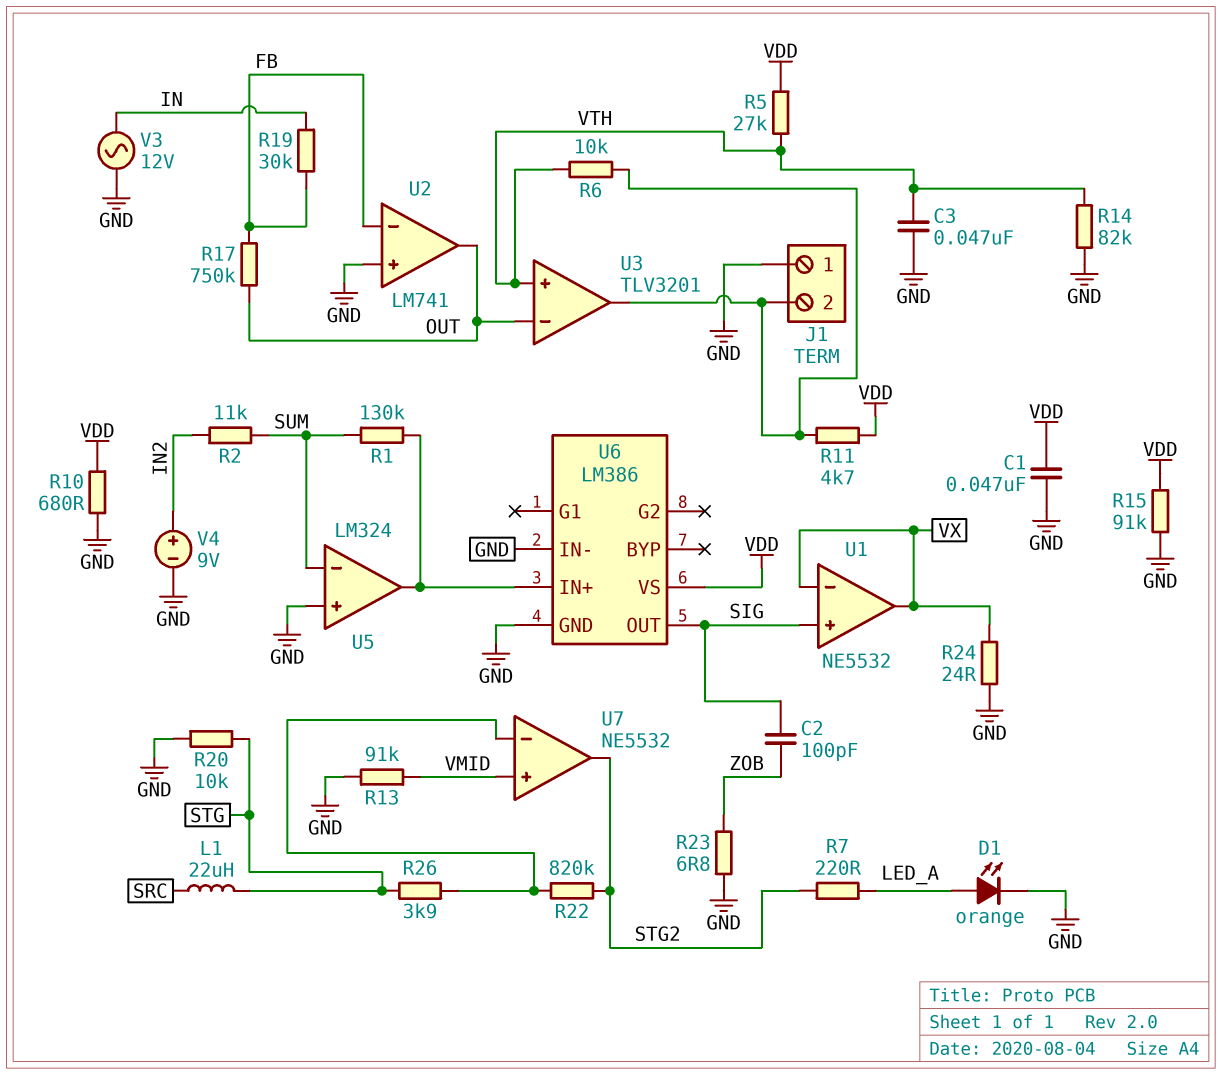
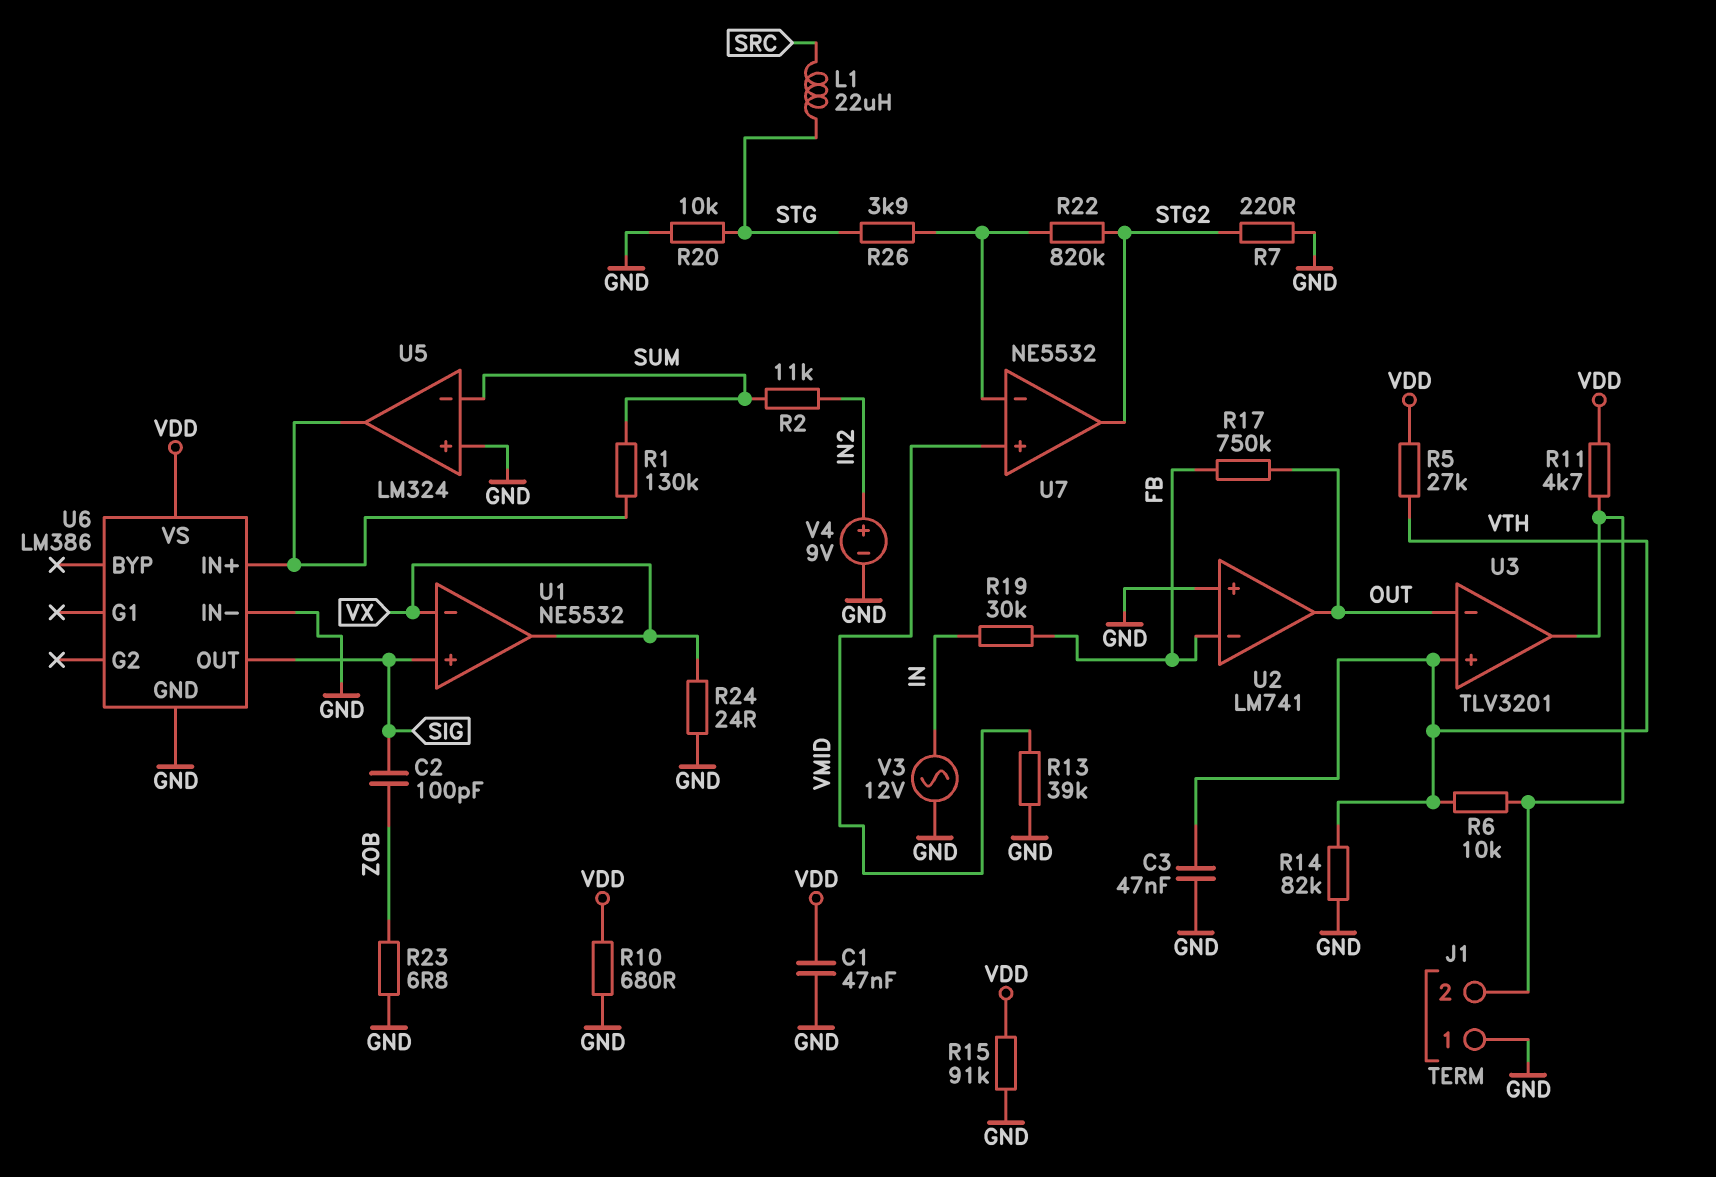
D1: LED orange (A LED_A, K GND) -> none
R7: 220 (LED_A, STG2) -> 220 (GND, STG2)
R13: 91k (GND, VMID) -> 39k (GND, VMID)

